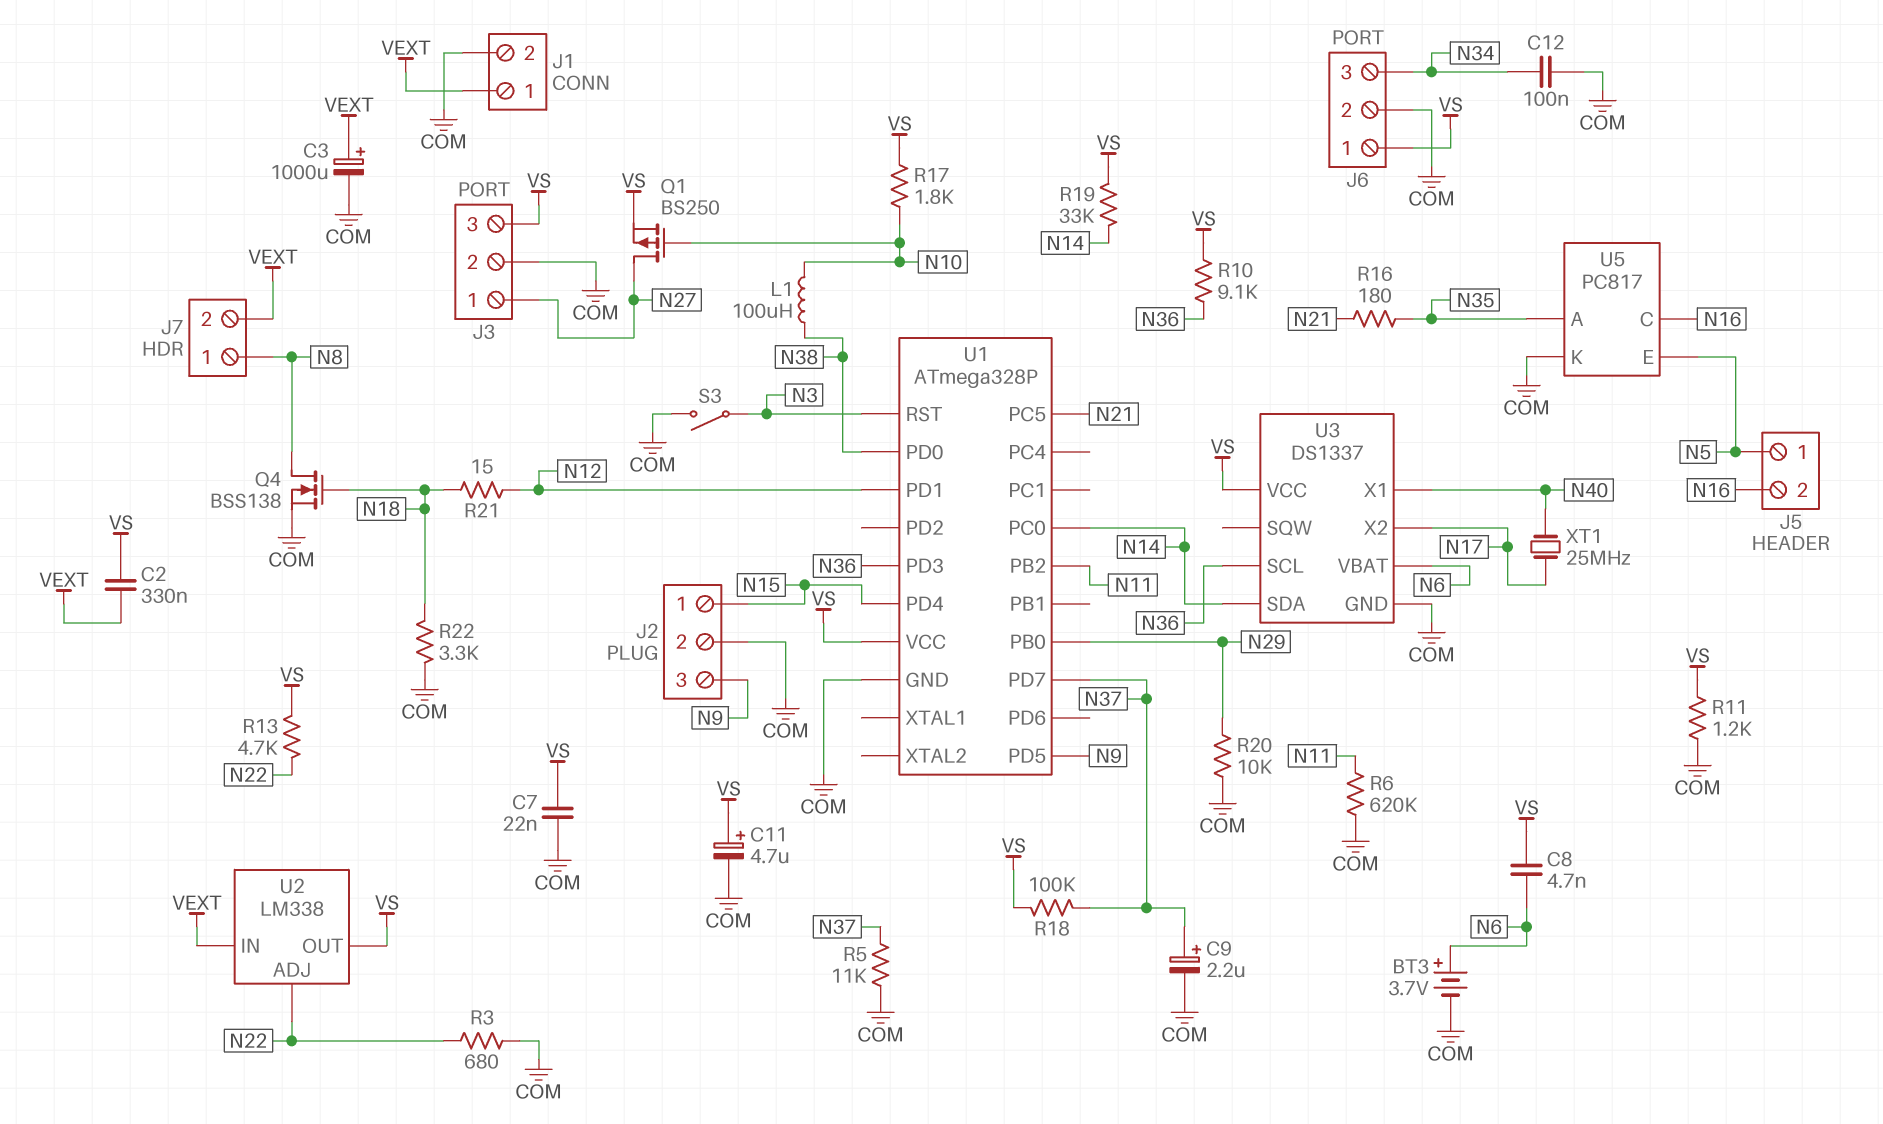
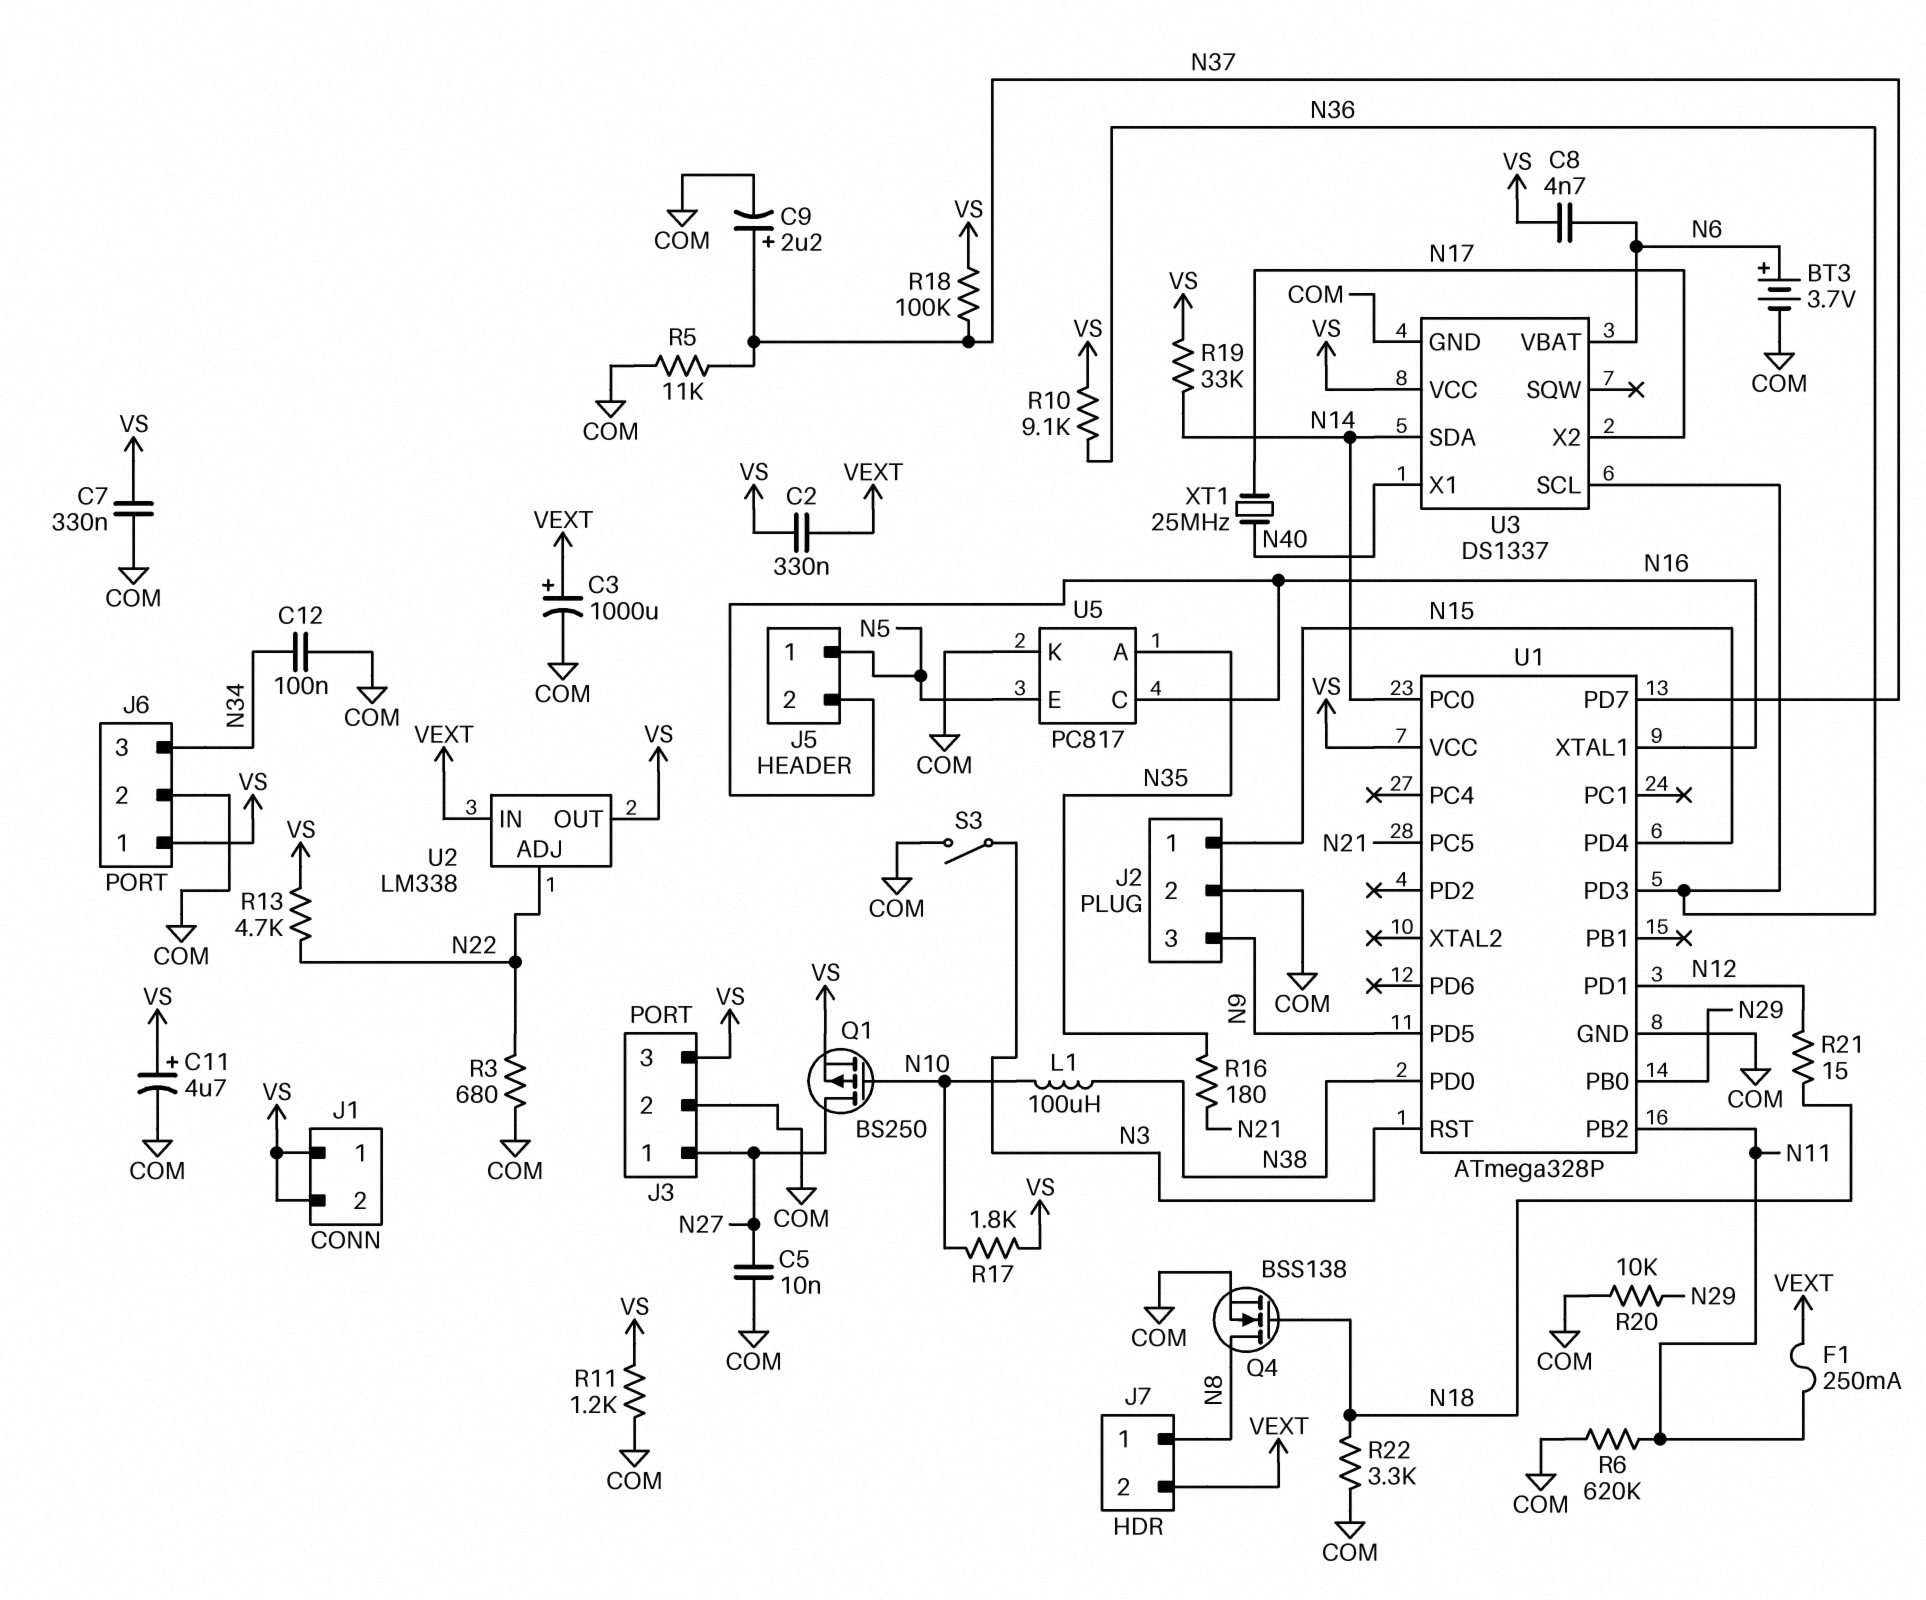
C5: none -> 10nF (COM, N27)
C7: 22nF (COM, VS) -> 330nF (COM, VS)
F1: none -> 250mA (N11, VEXT)
J1 pin 1: VEXT -> VS
J1 pin 2: COM -> VS
U1 pin XTAL1: none -> N16

